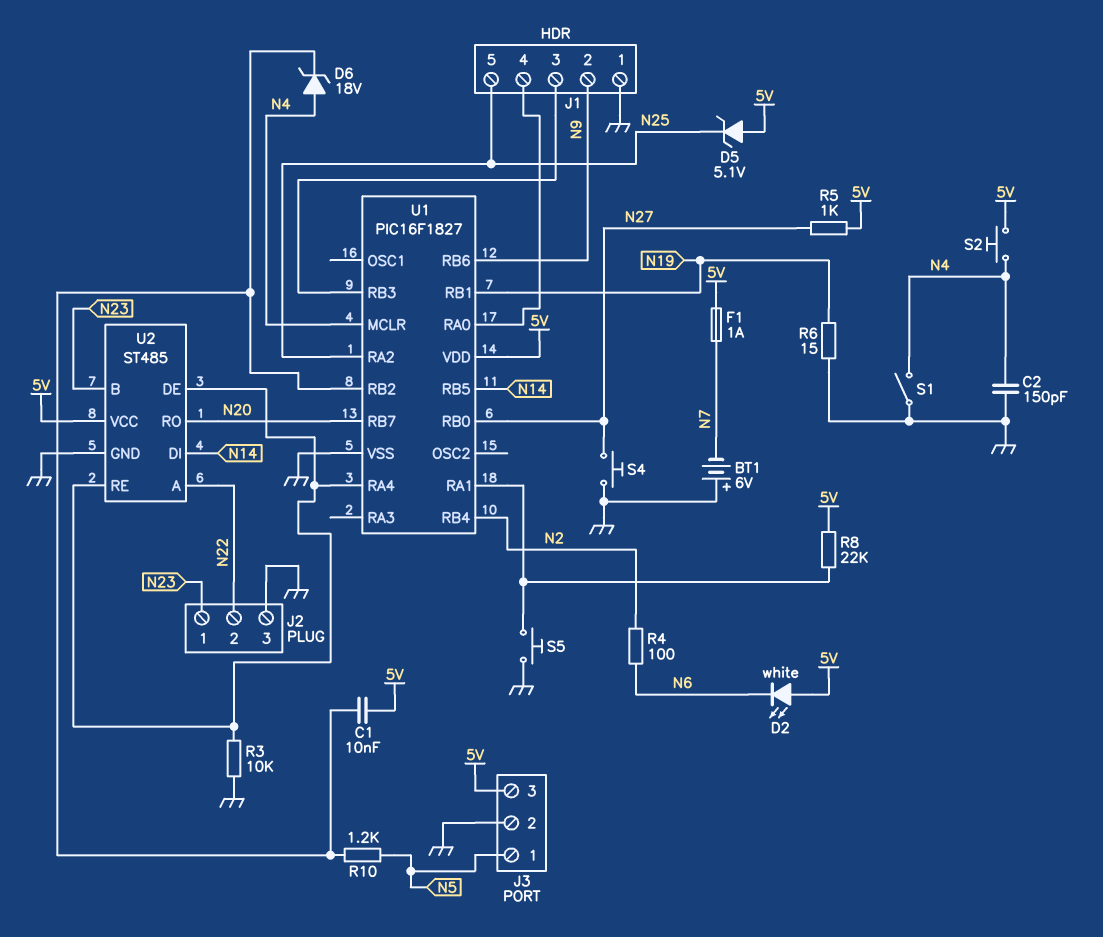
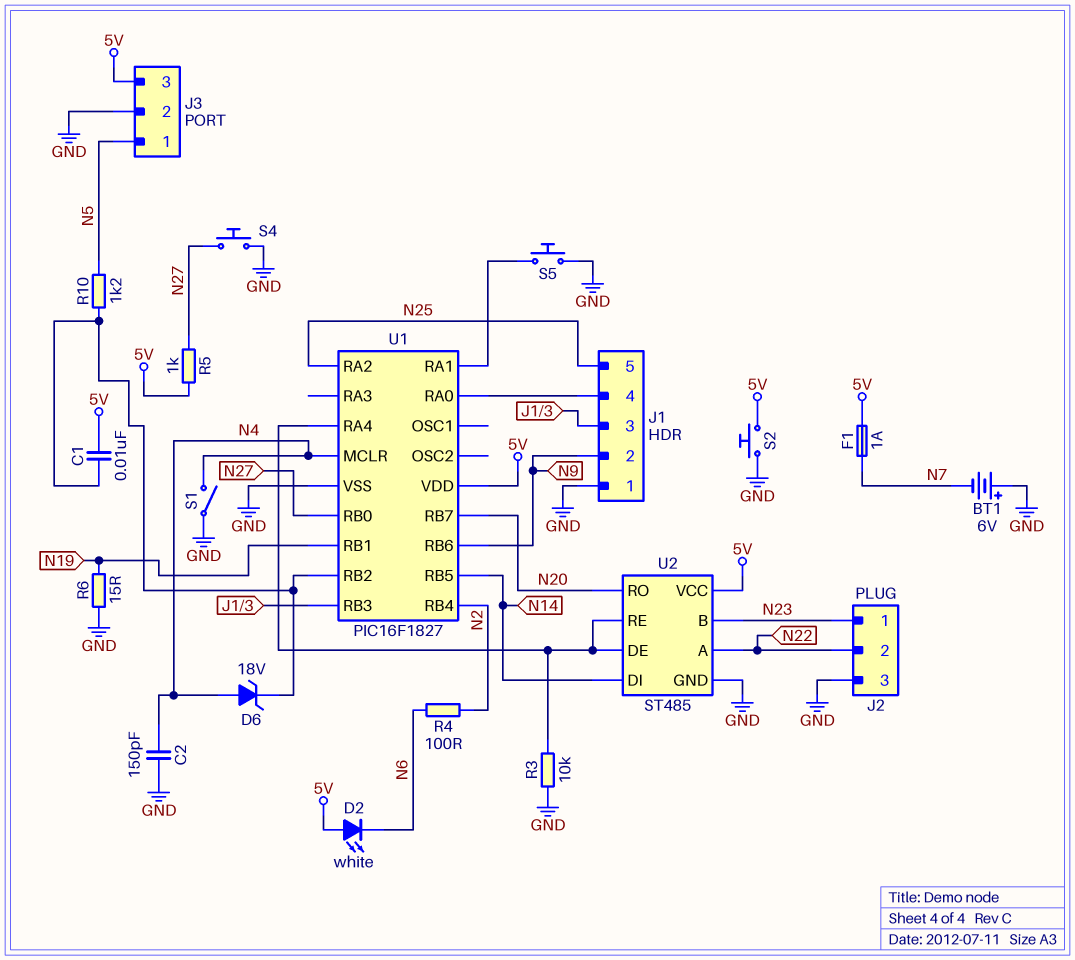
D5: zener 5.1V (A 5V, K N25) -> none
R8: 22k (5V, U1/RA1) -> none
S2: button (5V, N4) -> button (5V, GND)

